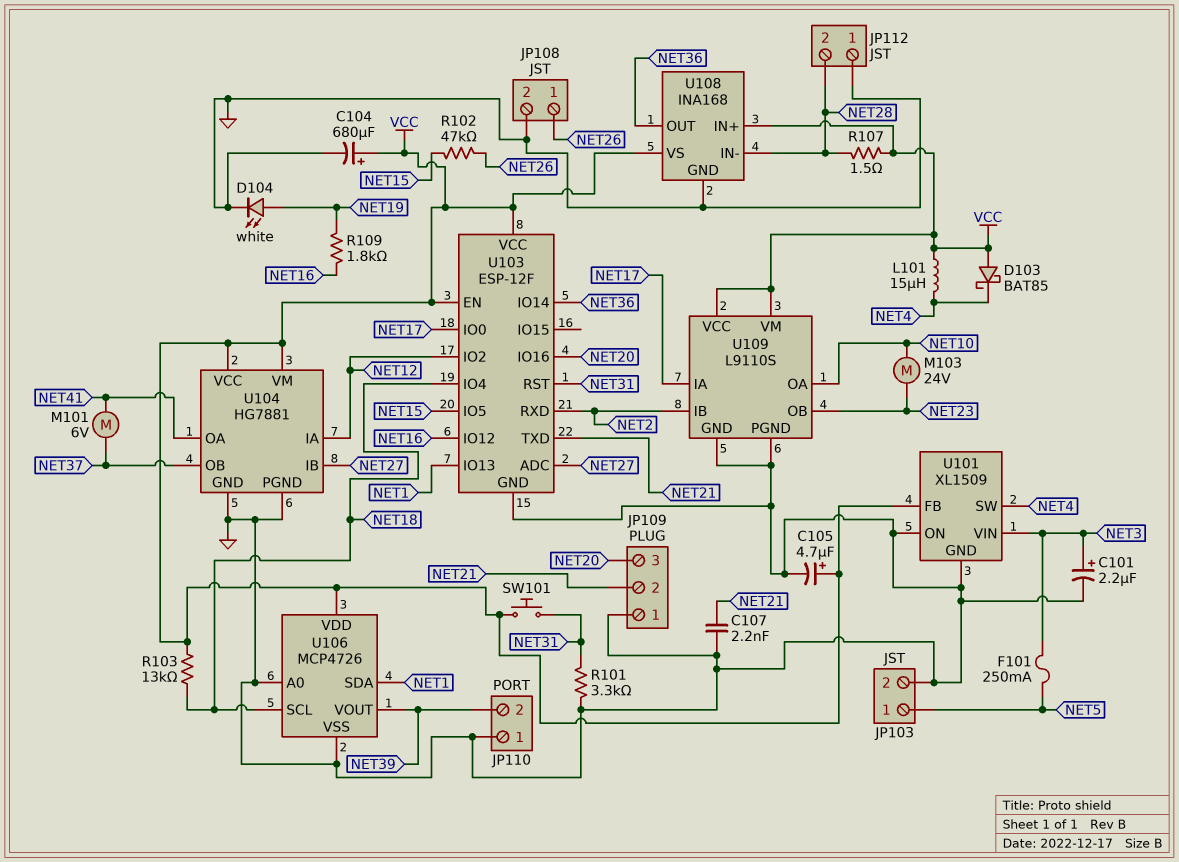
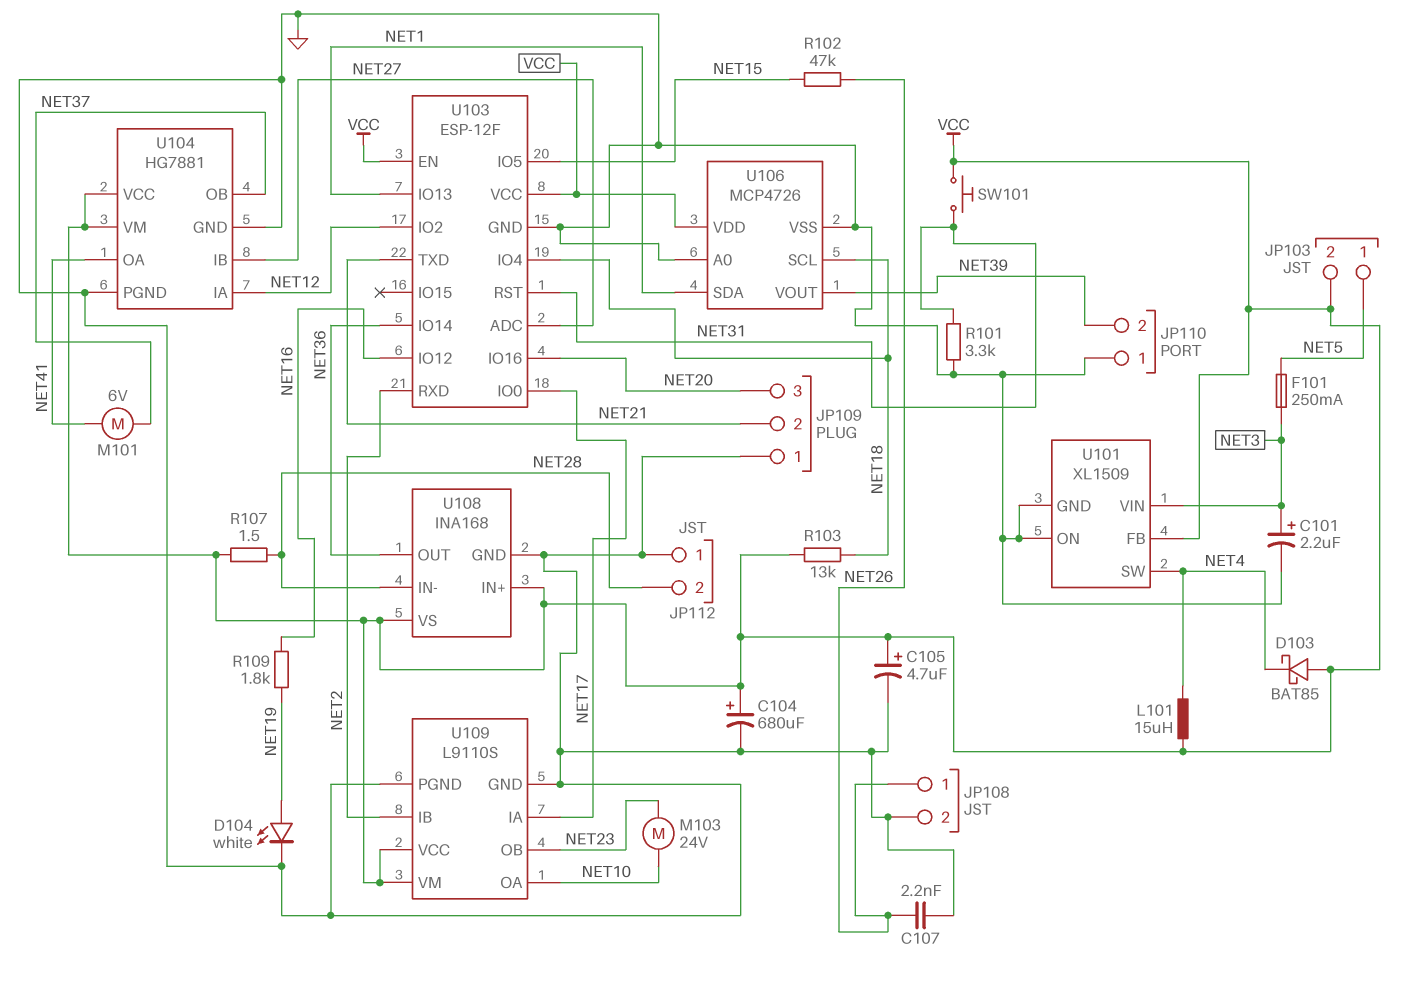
C107: 2.2nF (GND, NET21) -> 2.2nF (GND, NET26)
JP103 pin 2: GND -> VCC

